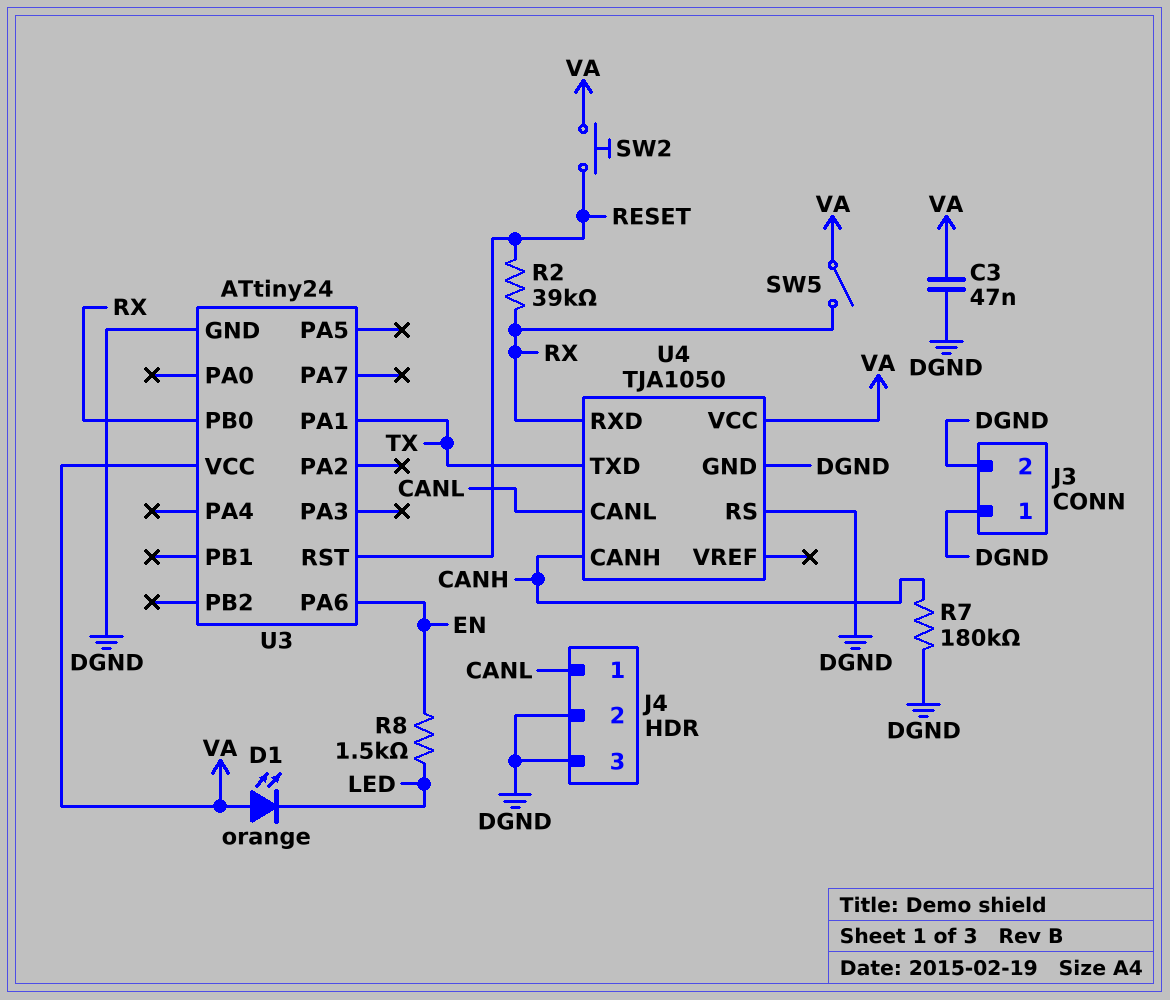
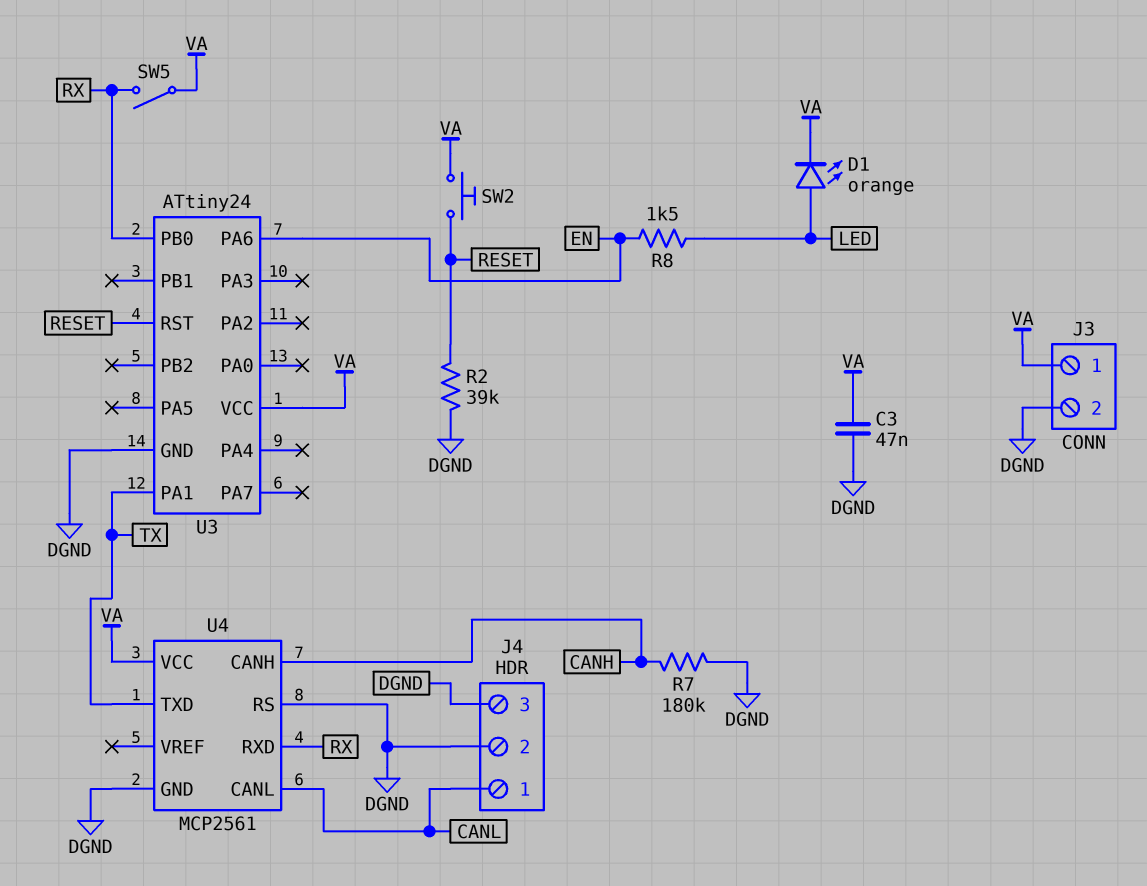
D1: LED orange (A VA, K LED) -> LED orange (A LED, K VA)
J3 pin 1: DGND -> VA
R2: 39k (RESET, RX) -> 39k (DGND, RESET)
U4: TJA1050 -> MCP2561

